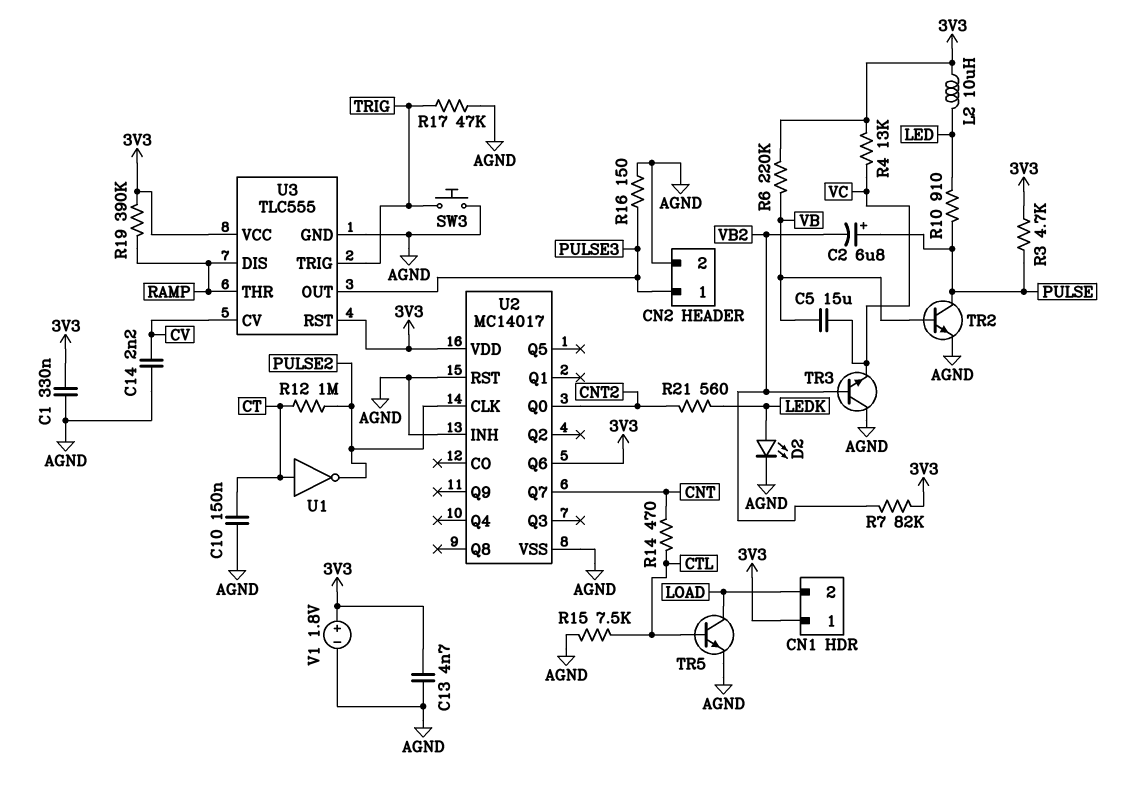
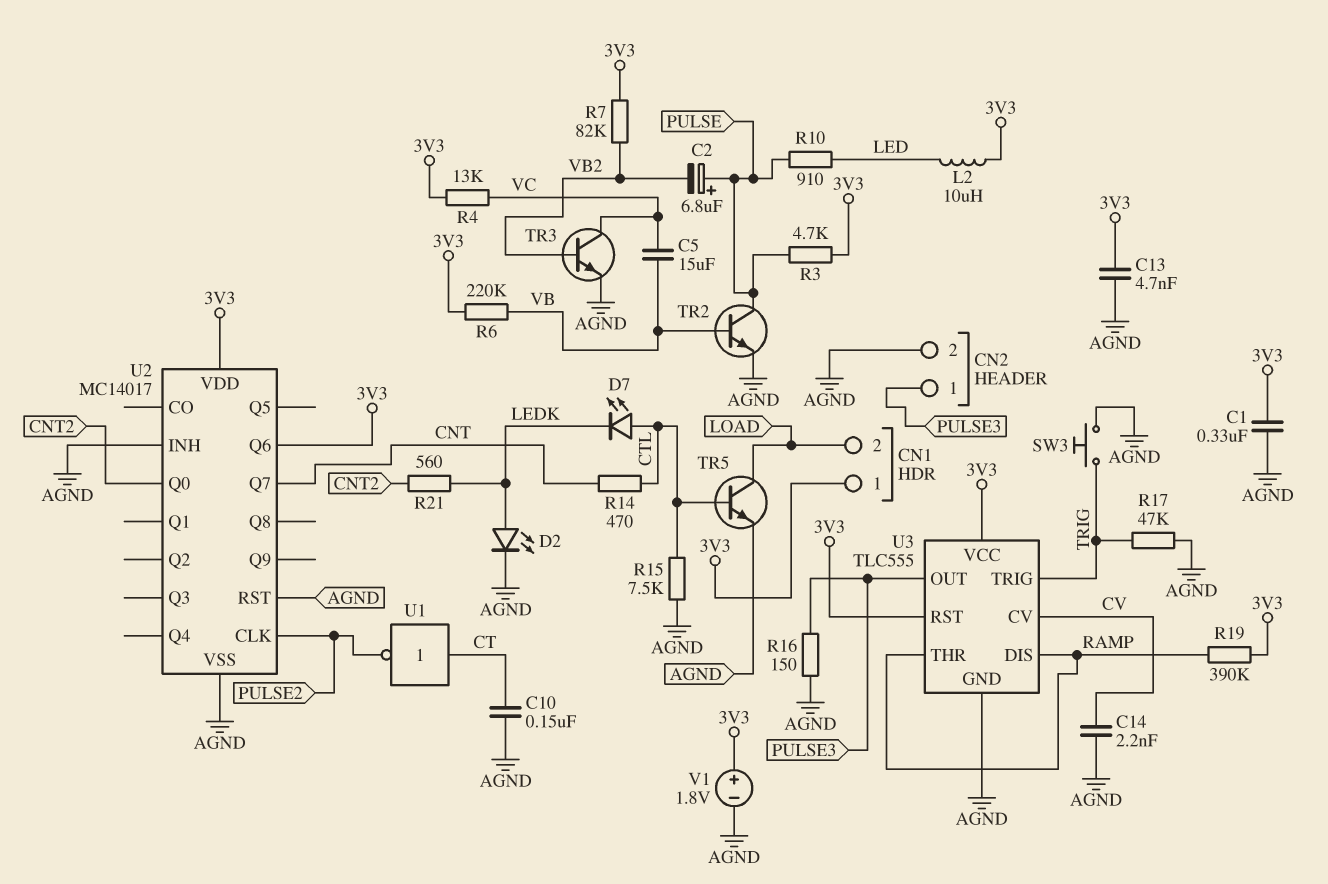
D7: none -> LED (A CTL, K LEDK)
R12: 1M (CT, PULSE2) -> none
TR3: NPN (B VB2, C AGND, E VC) -> NPN (B VB2, C VC, E AGND)

